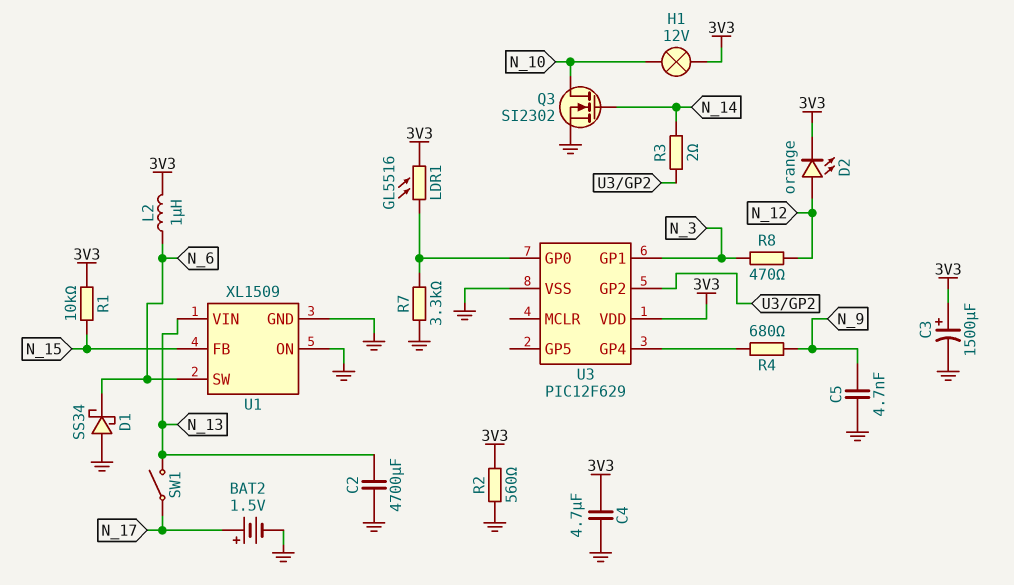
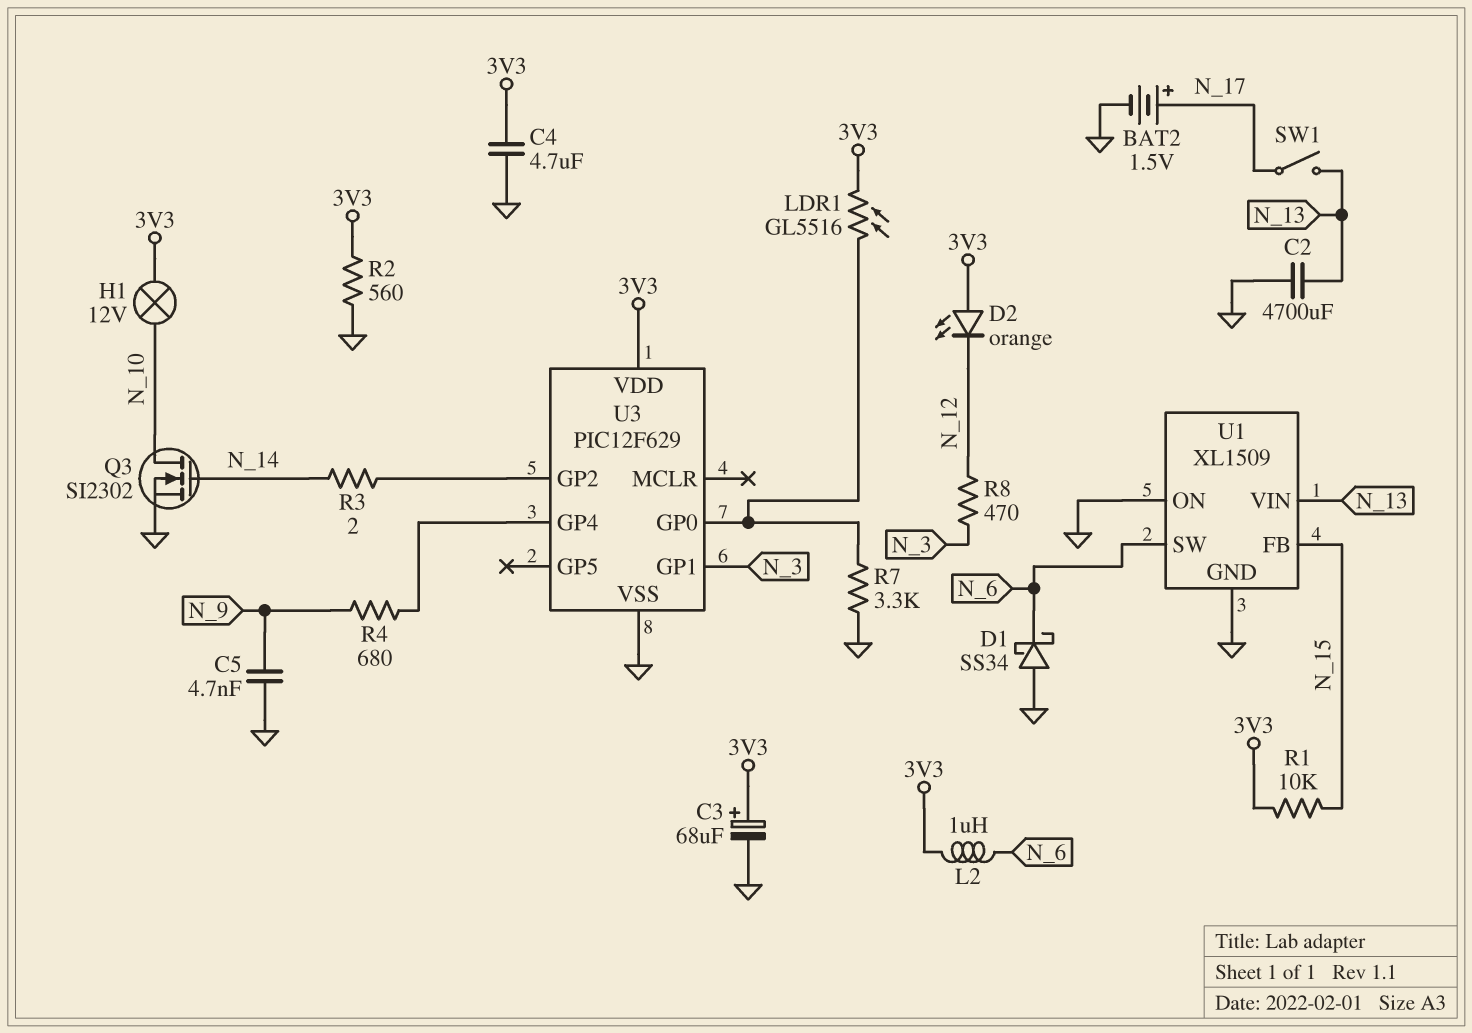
C3: 1500uF (plus 3V3, minus GND) -> 68uF (plus 3V3, minus GND)
D2: LED orange (A N_12, K 3V3) -> LED orange (A 3V3, K N_12)

